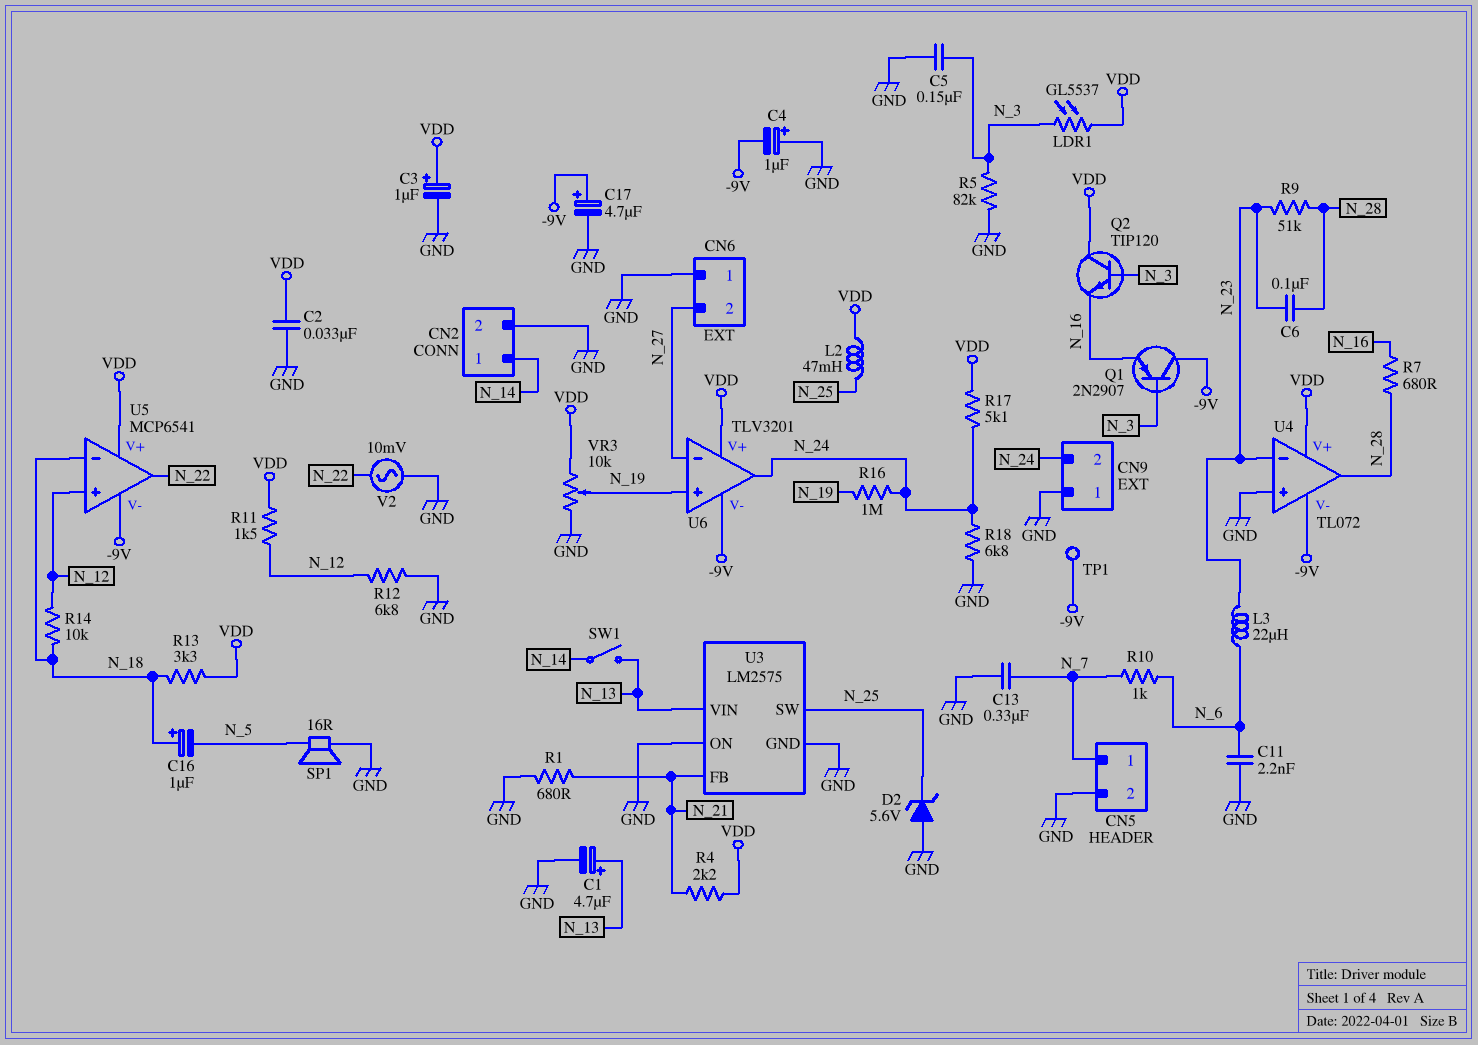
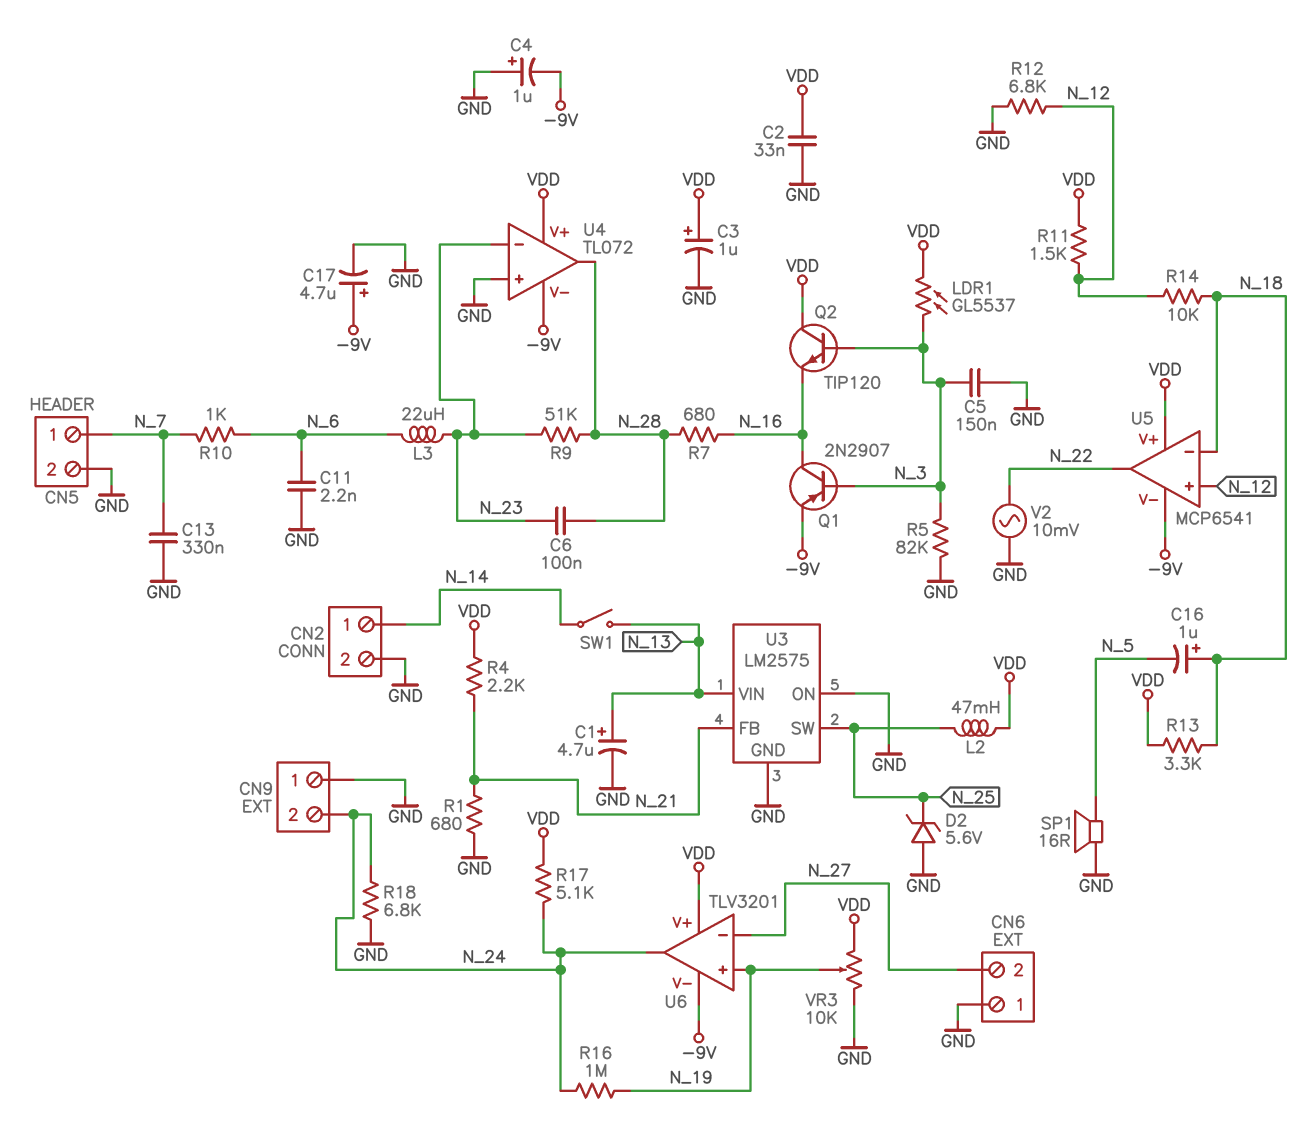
Q1: PNP 2N2907 (B N_3, C -9V, E N_16) -> PNP 2N2907 (B N_3, C N_16, E -9V)
TP1: test point (-9V) -> none

